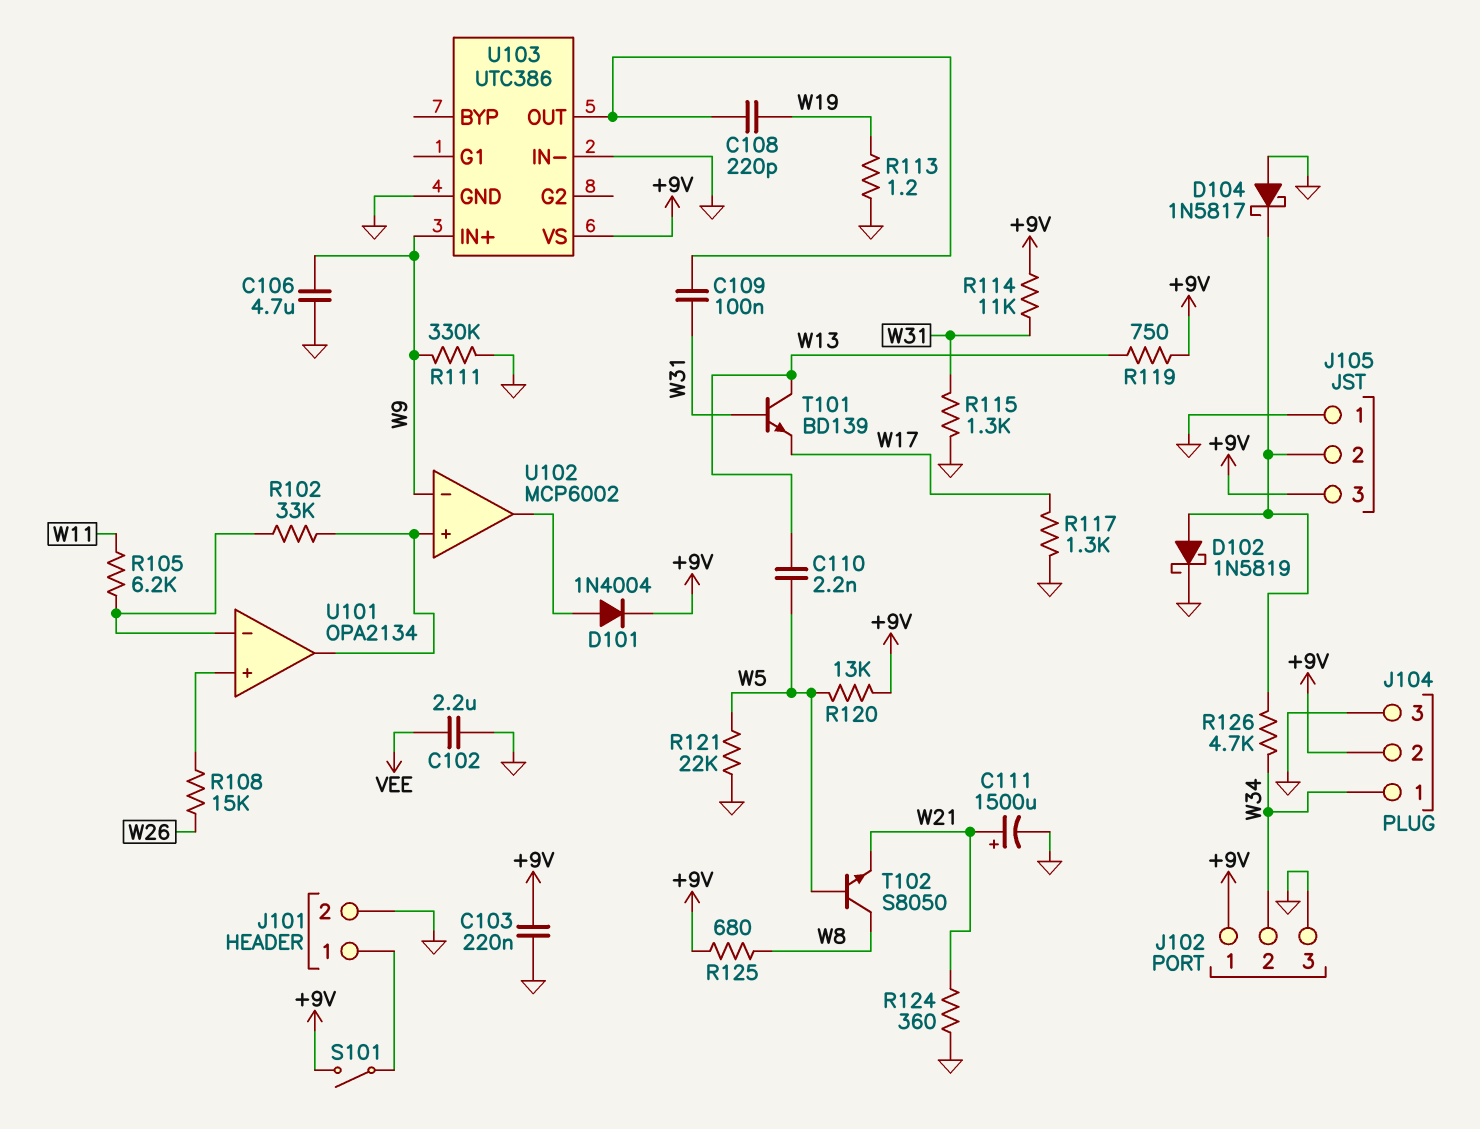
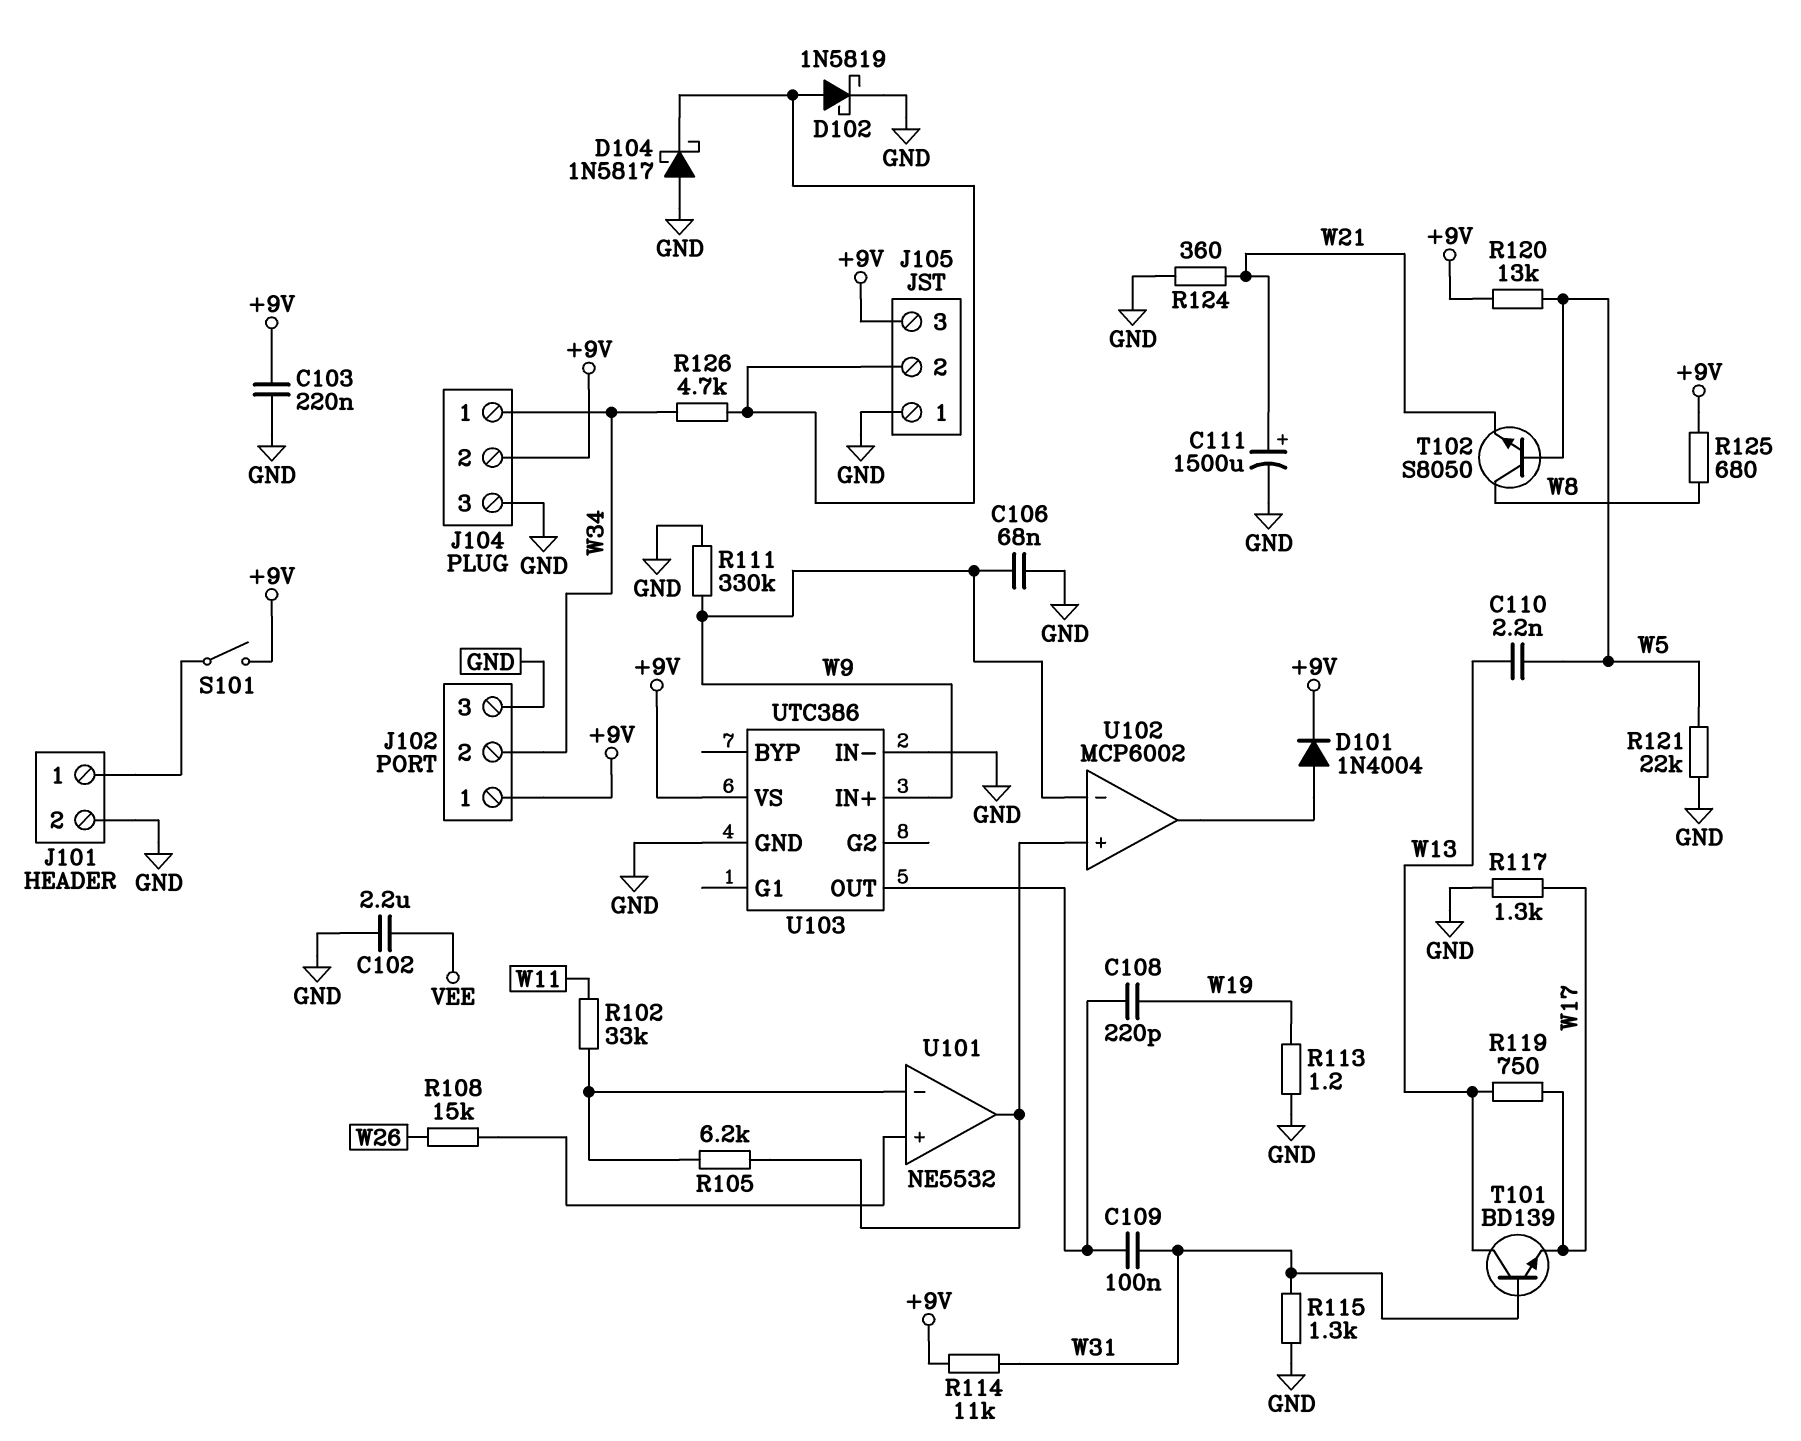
C106: 4.7uF (GND, W9) -> 68nF (GND, W9)
R102: 33k (U101/in-, U101/out) -> 33k (U101/in-, W11)
R105: 6.2k (U101/in-, W11) -> 6.2k (U101/in-, U101/out)
R119: 750 (+9V, W13) -> 750 (W13, W17)
U101: OPA2134 -> NE5532

